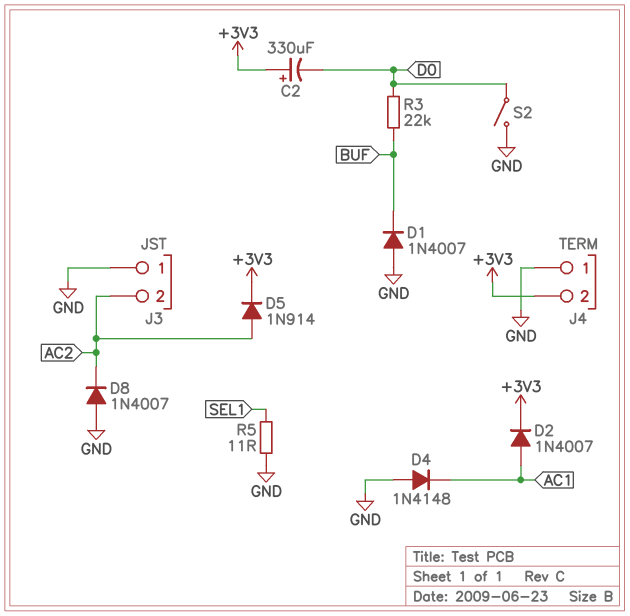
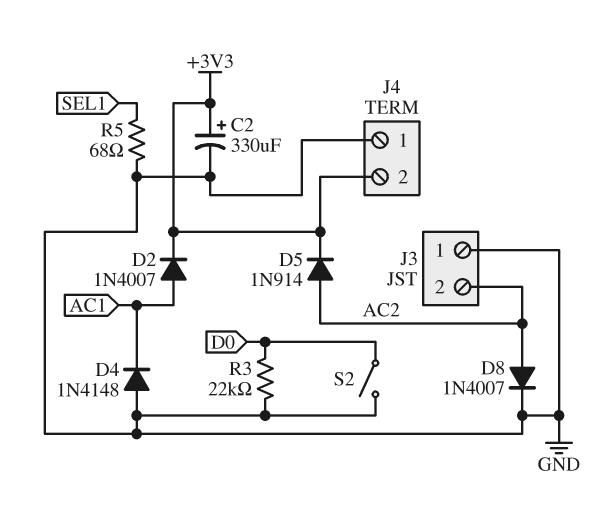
C2: 330uF (plus +3V3, minus D0) -> 330uF (plus +3V3, minus GND)
D1: diode 1N4007 (A GND, K BUF) -> none
D8: diode 1N4007 (A GND, K AC2) -> diode 1N4007 (A AC2, K GND)
R3: 22k (BUF, D0) -> 22k (D0, GND)
R5: 11 (GND, SEL1) -> 68 (GND, SEL1)

